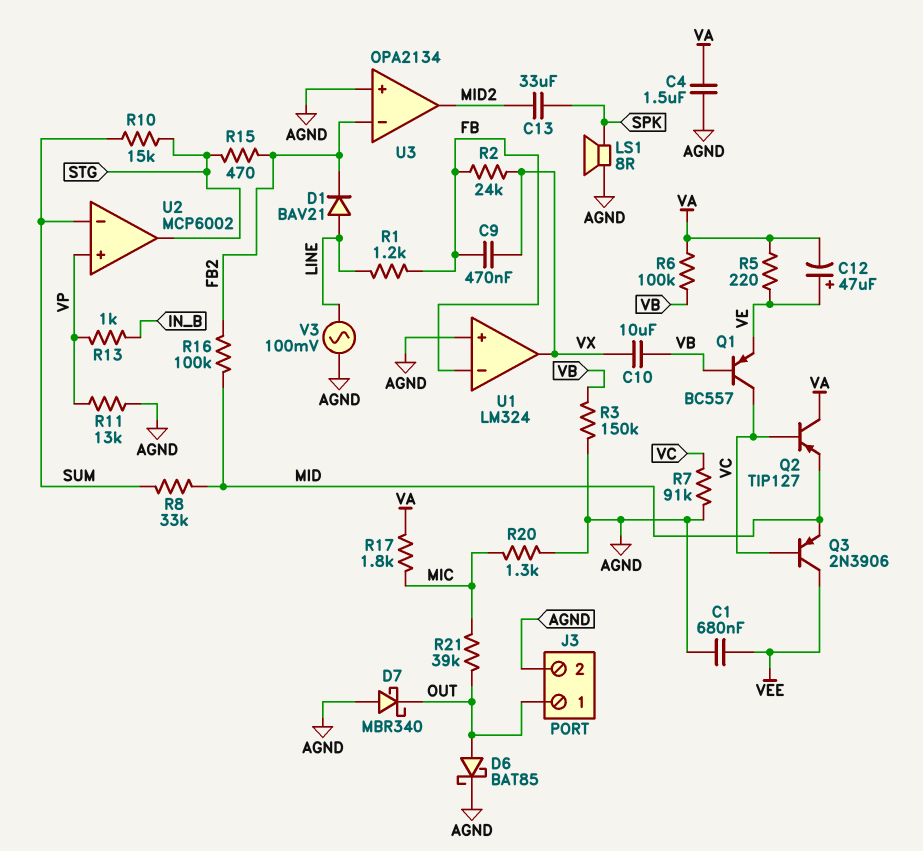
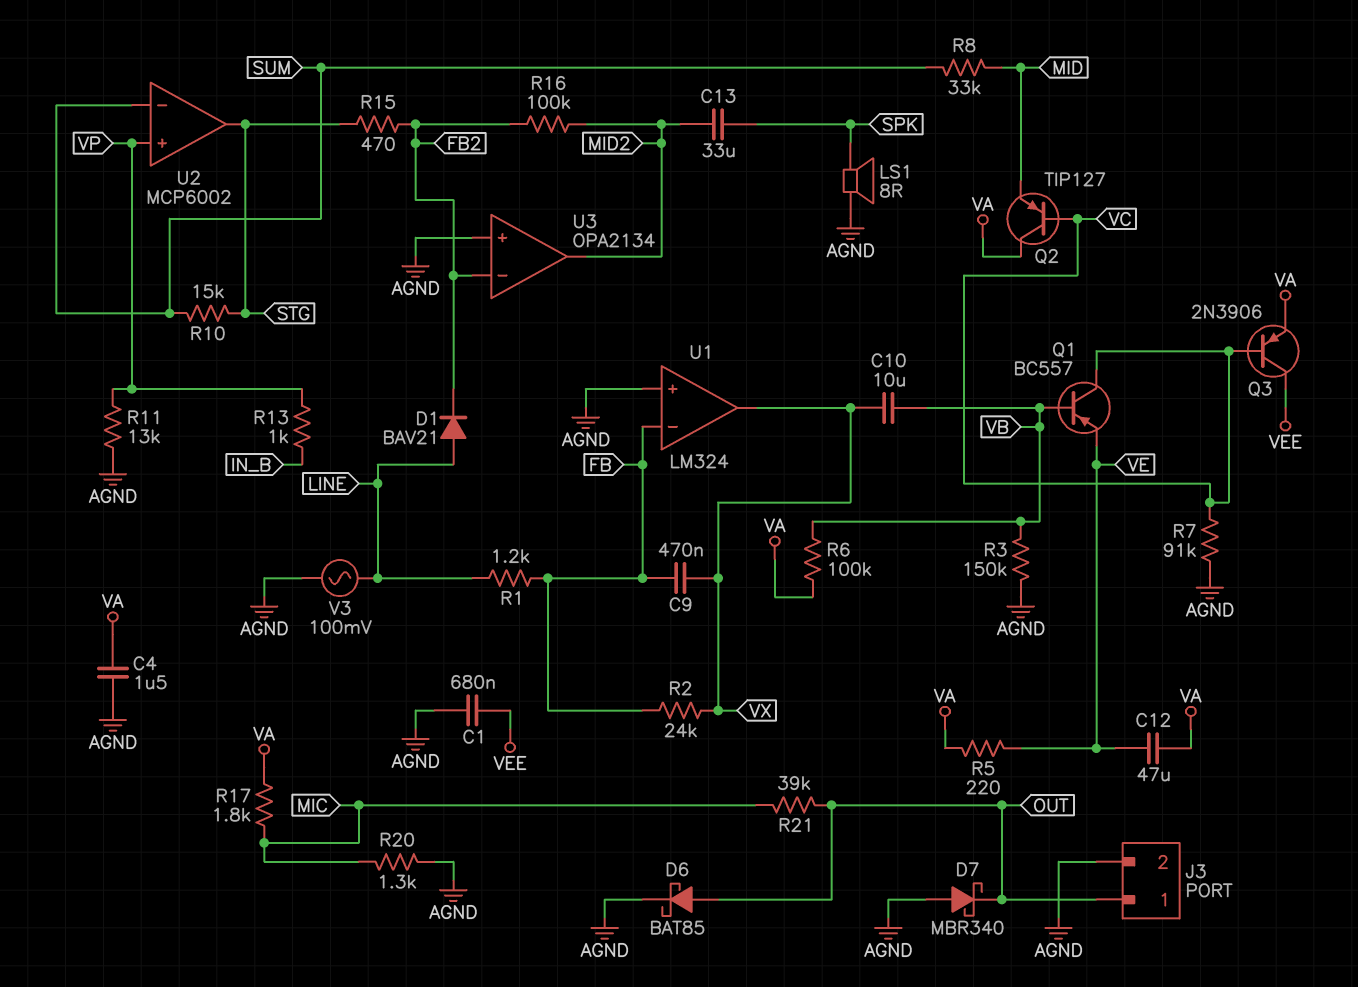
C12: 47uF (plus VE, minus VA) -> 47uF (VA, VE)
Q3: PNP 2N3906 (B VC, C VEE, E MID) -> PNP 2N3906 (B VC, C VEE, E VA)
R16: 100k (FB2, MID) -> 100k (FB2, MID2)

